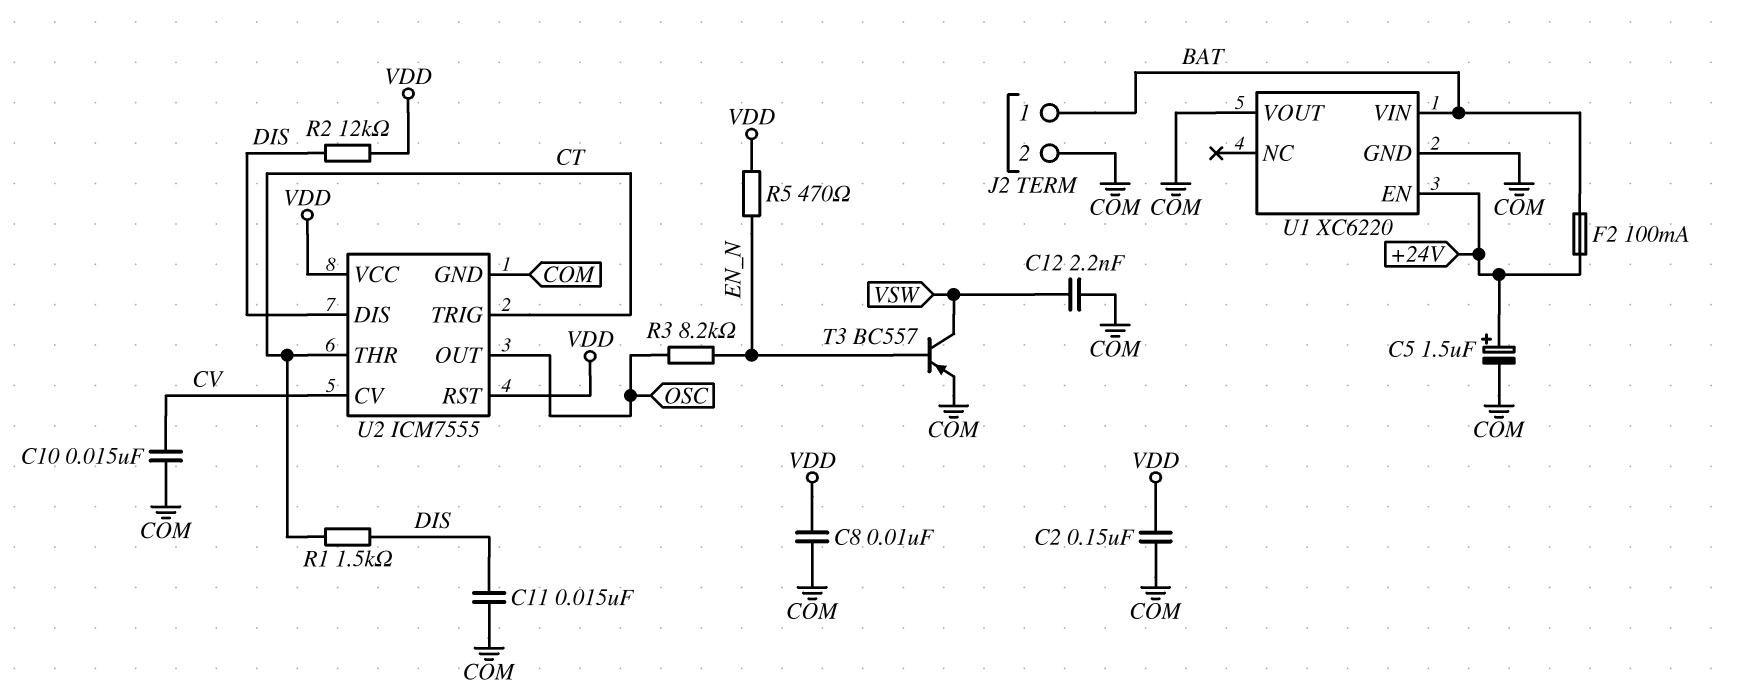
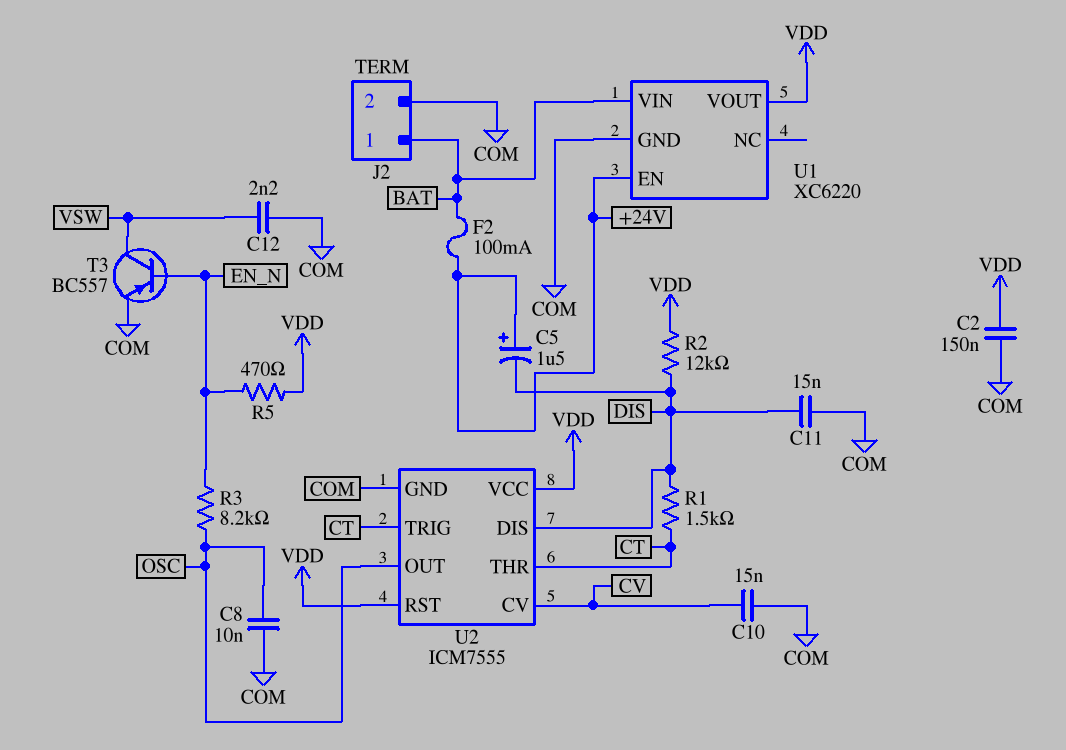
C5: 1.5uF (plus +24V, minus COM) -> 1.5uF (plus +24V, minus DIS)
C8: 10nF (COM, VDD) -> 10nF (COM, OSC)
U1 pin VOUT: COM -> VDD

